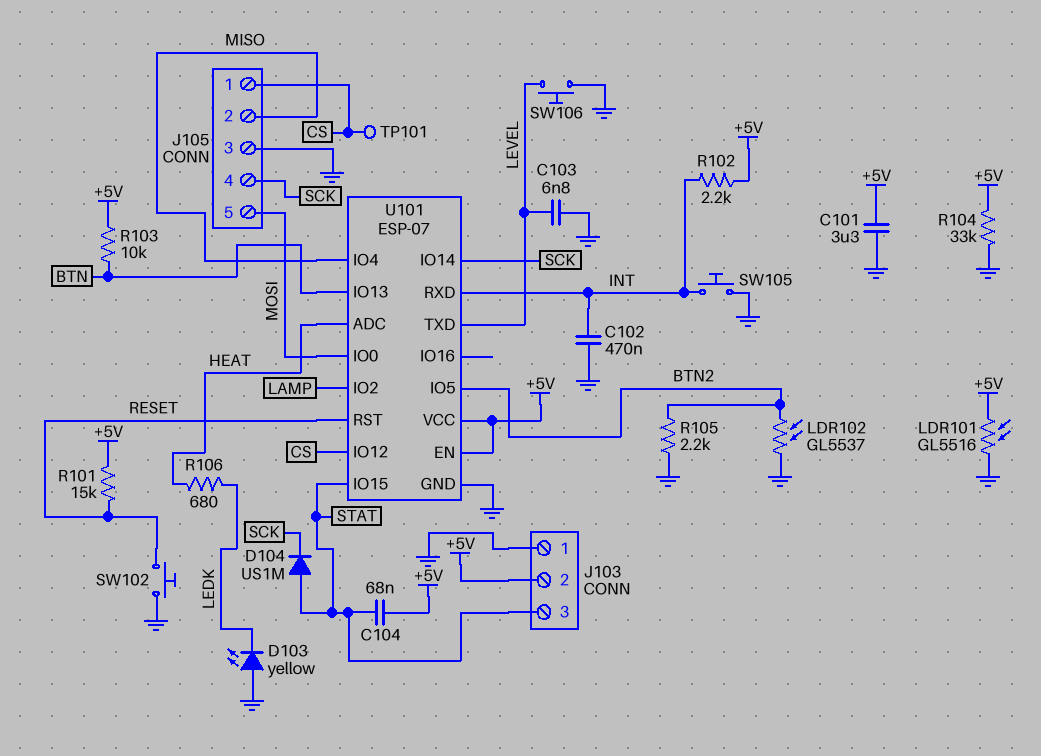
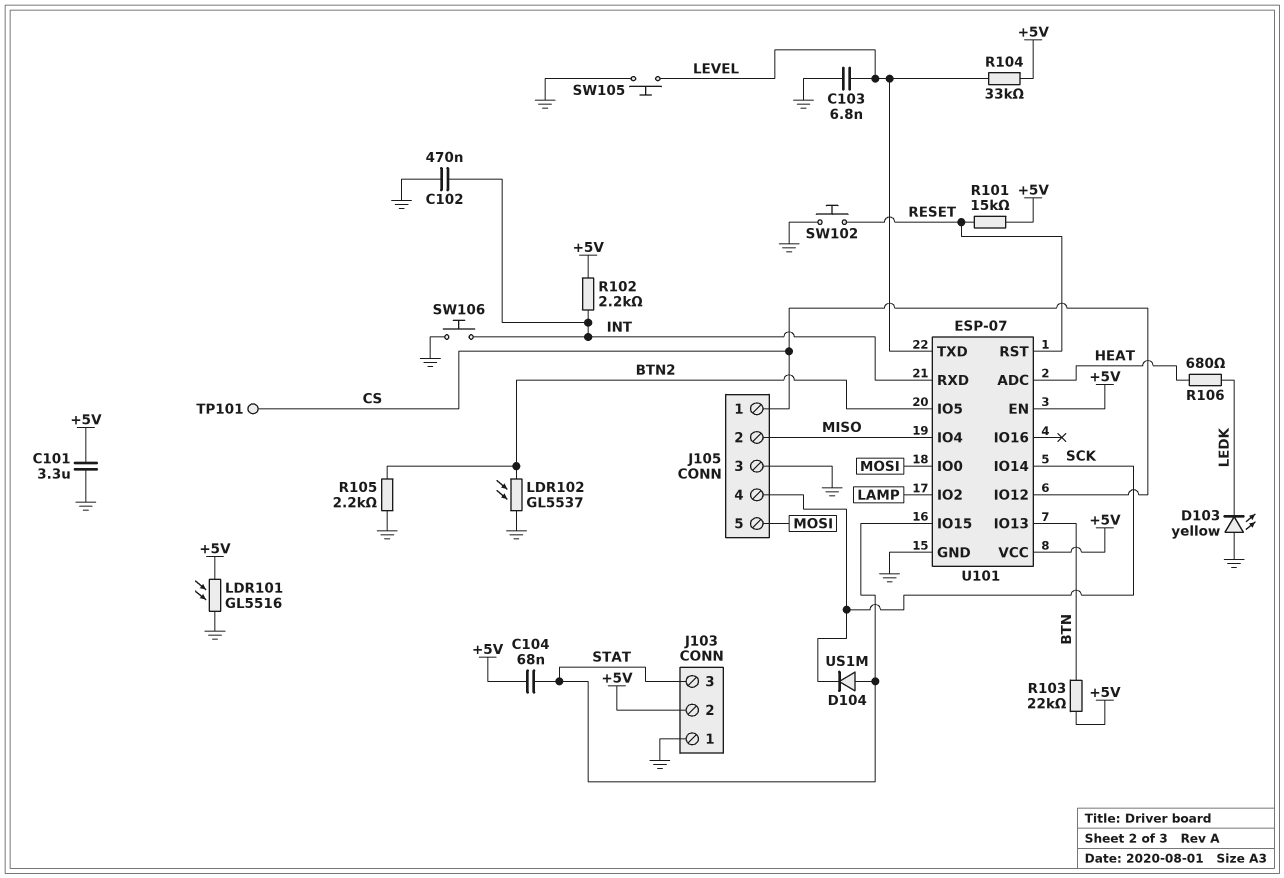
R103: 10k (+5V, BTN) -> 22k (+5V, BTN)
R104: 33k (+5V, GND) -> 33k (+5V, LEVEL)
SW105: button (GND, INT) -> button (GND, LEVEL)
SW106: button (GND, LEVEL) -> button (GND, INT)

